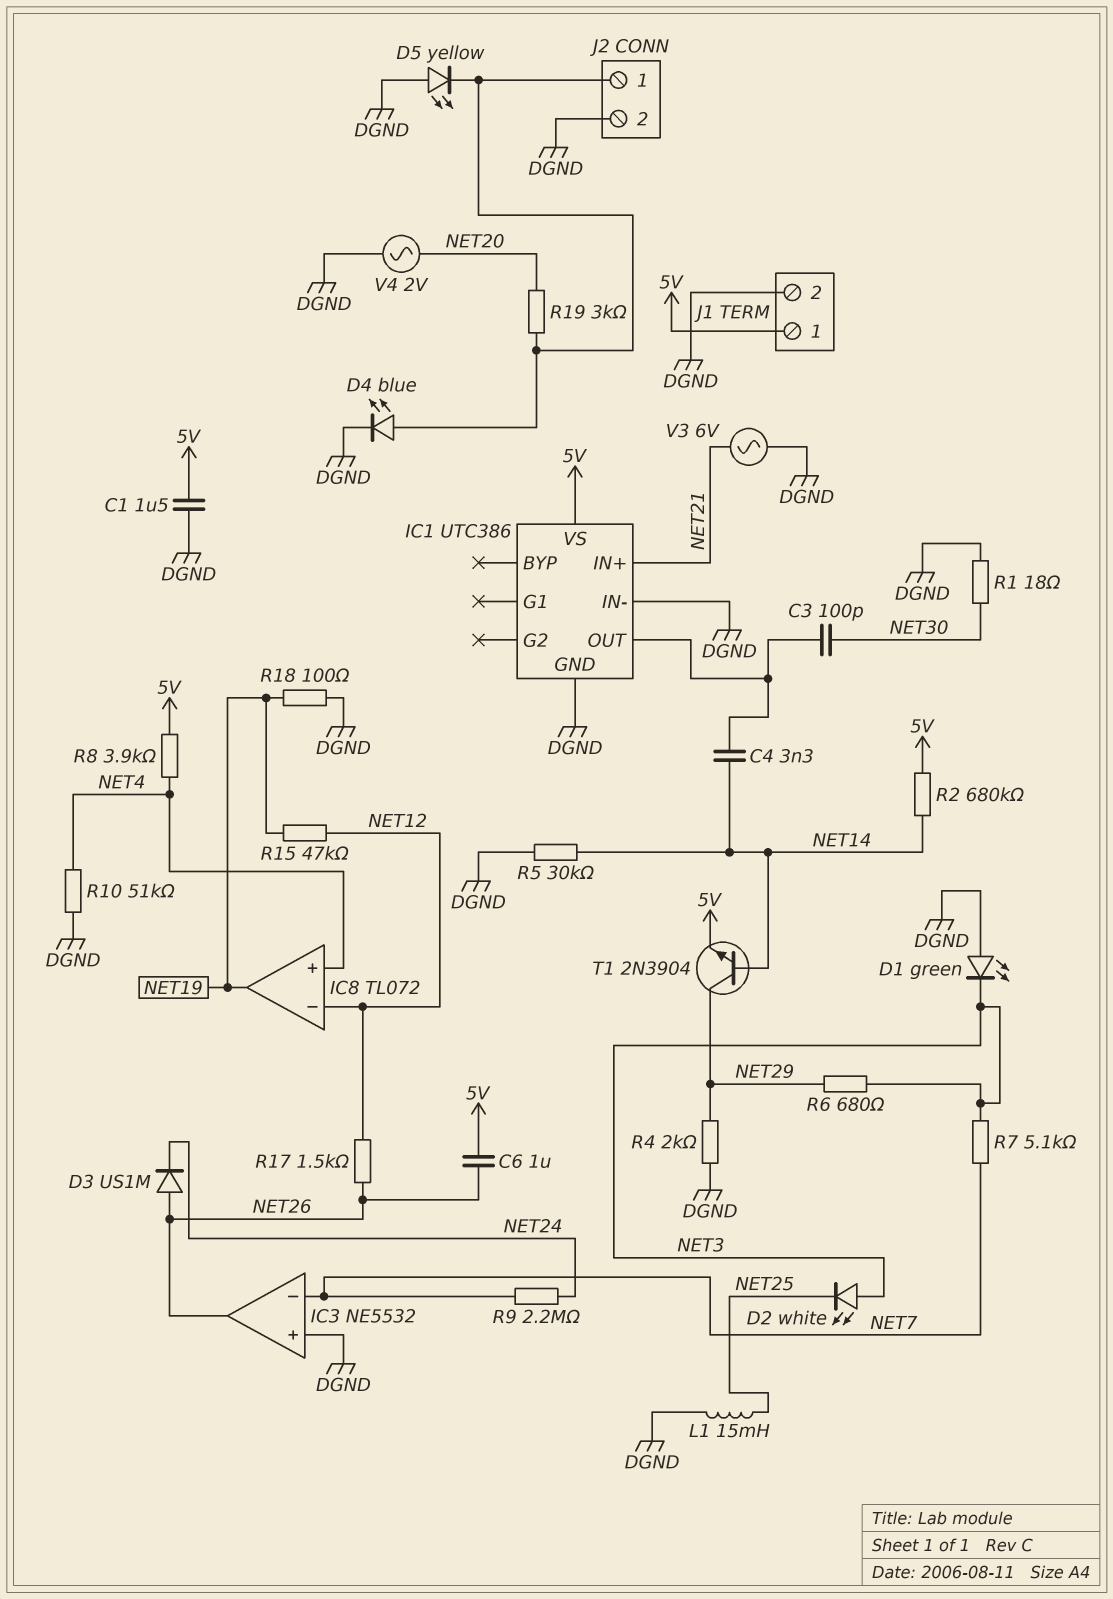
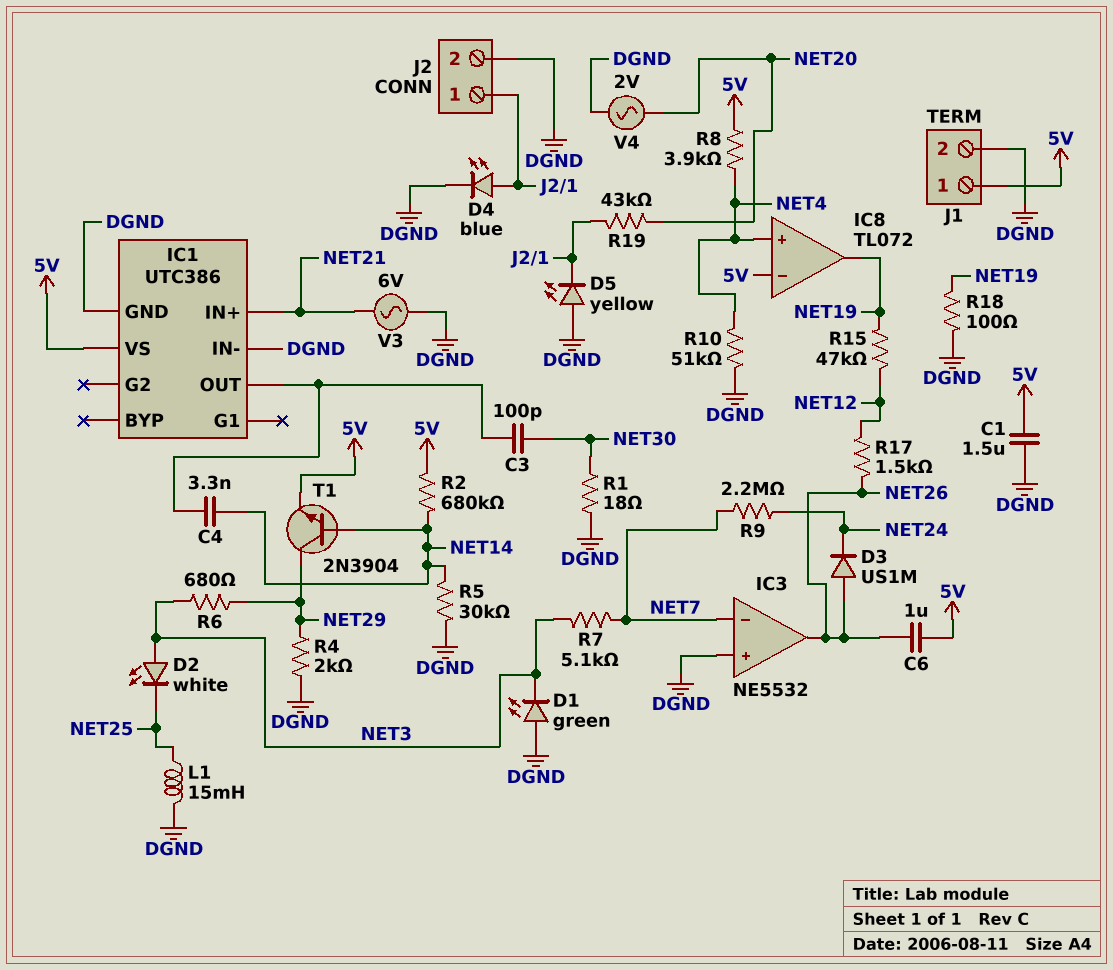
IC8 pin in-: NET12 -> 5V
R19: 3k (J2/1, NET20) -> 43k (J2/1, NET20)

